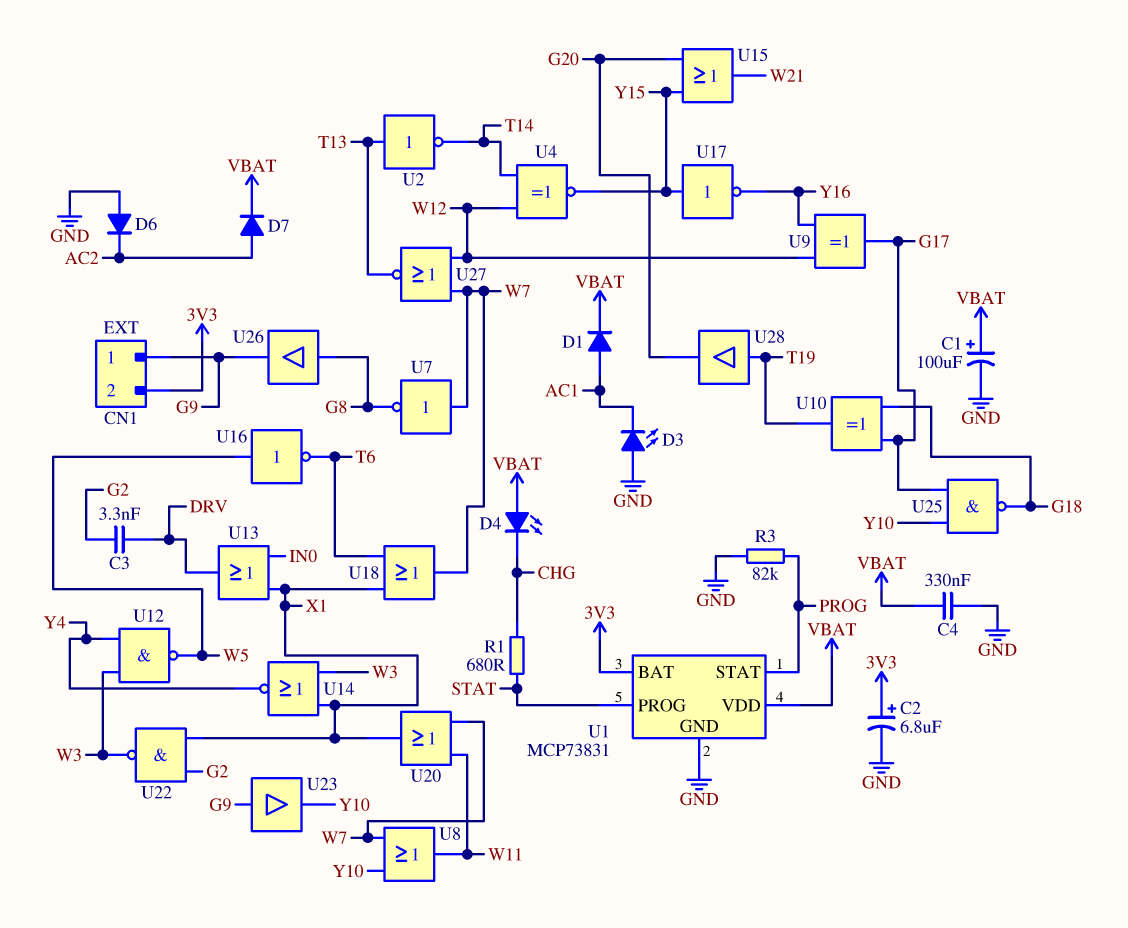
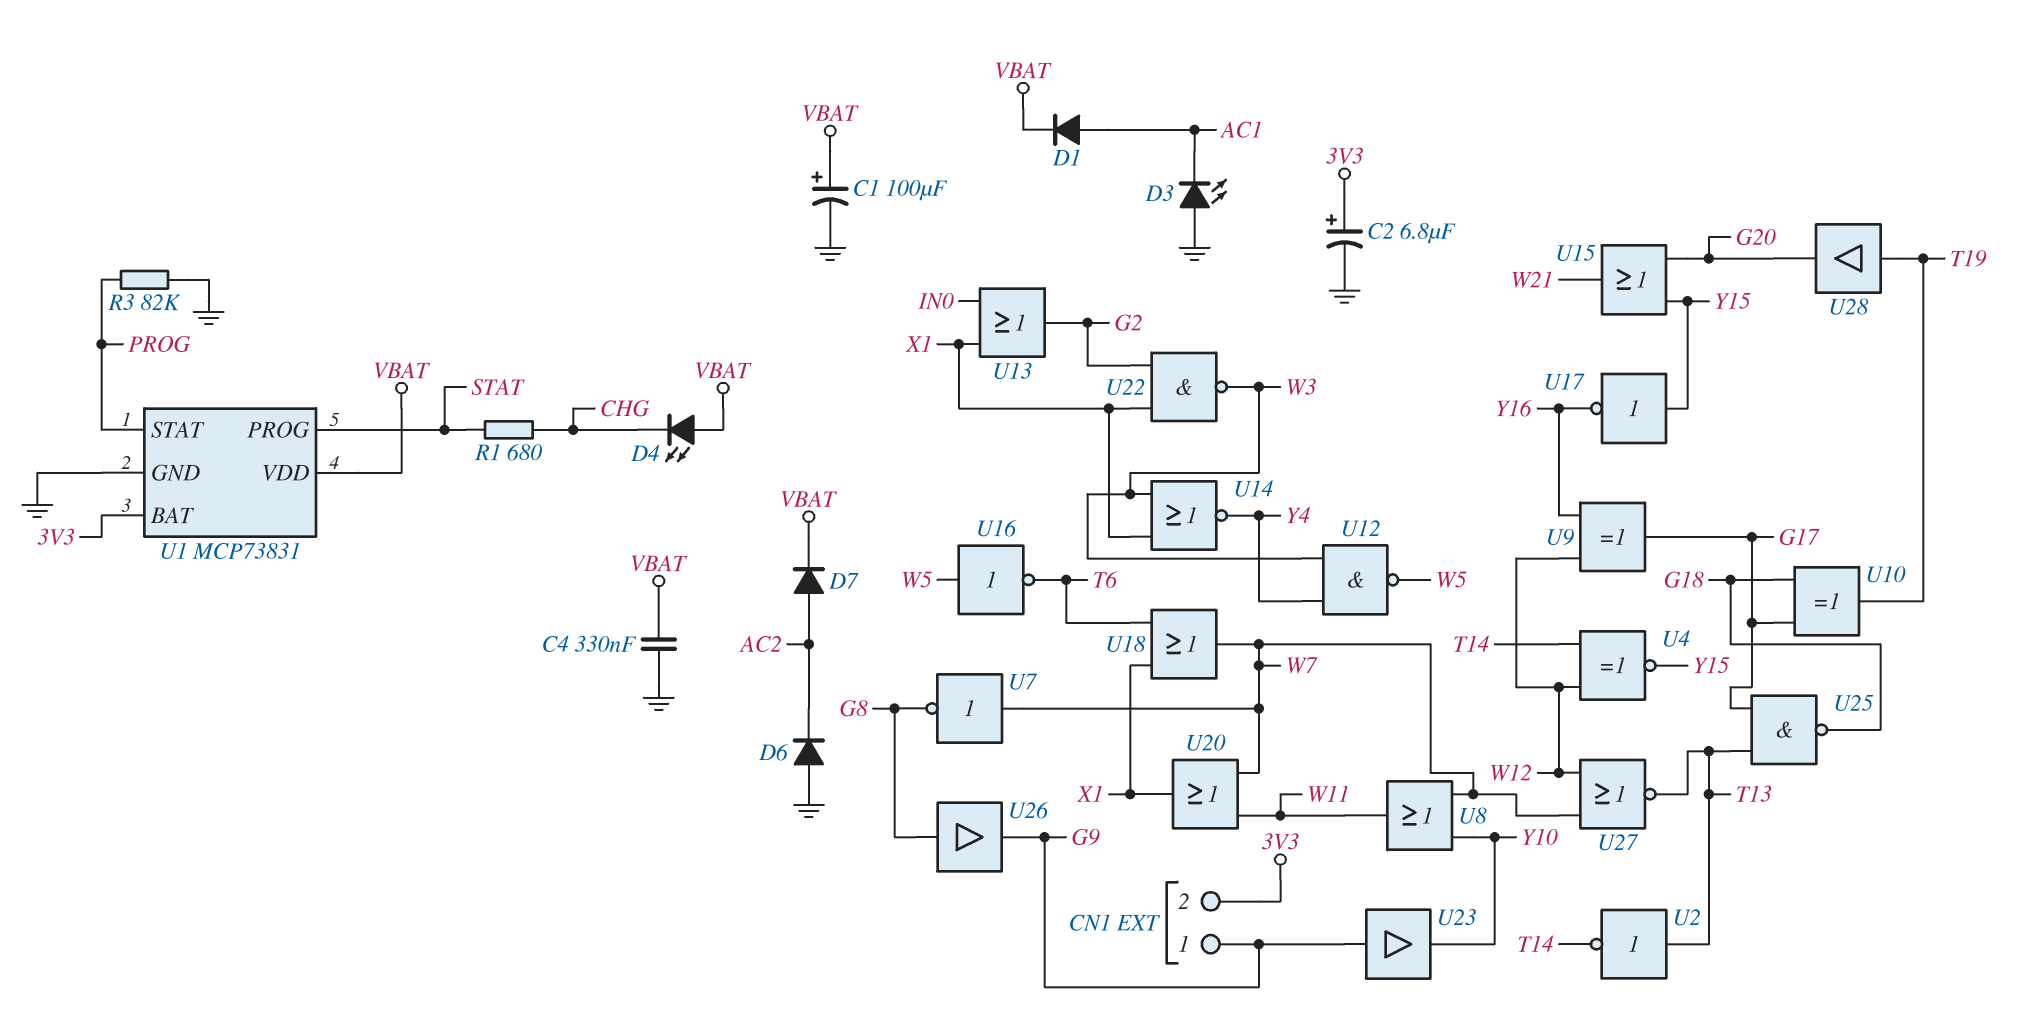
C3: 3.3nF (DRV, G2) -> none
U13: OR (in IN0, in X1, out DRV) -> OR (in IN0, in X1, out G2)
U25: NAND (in G17, in Y10, out G18) -> NAND (in G17, in T13, out G18)

